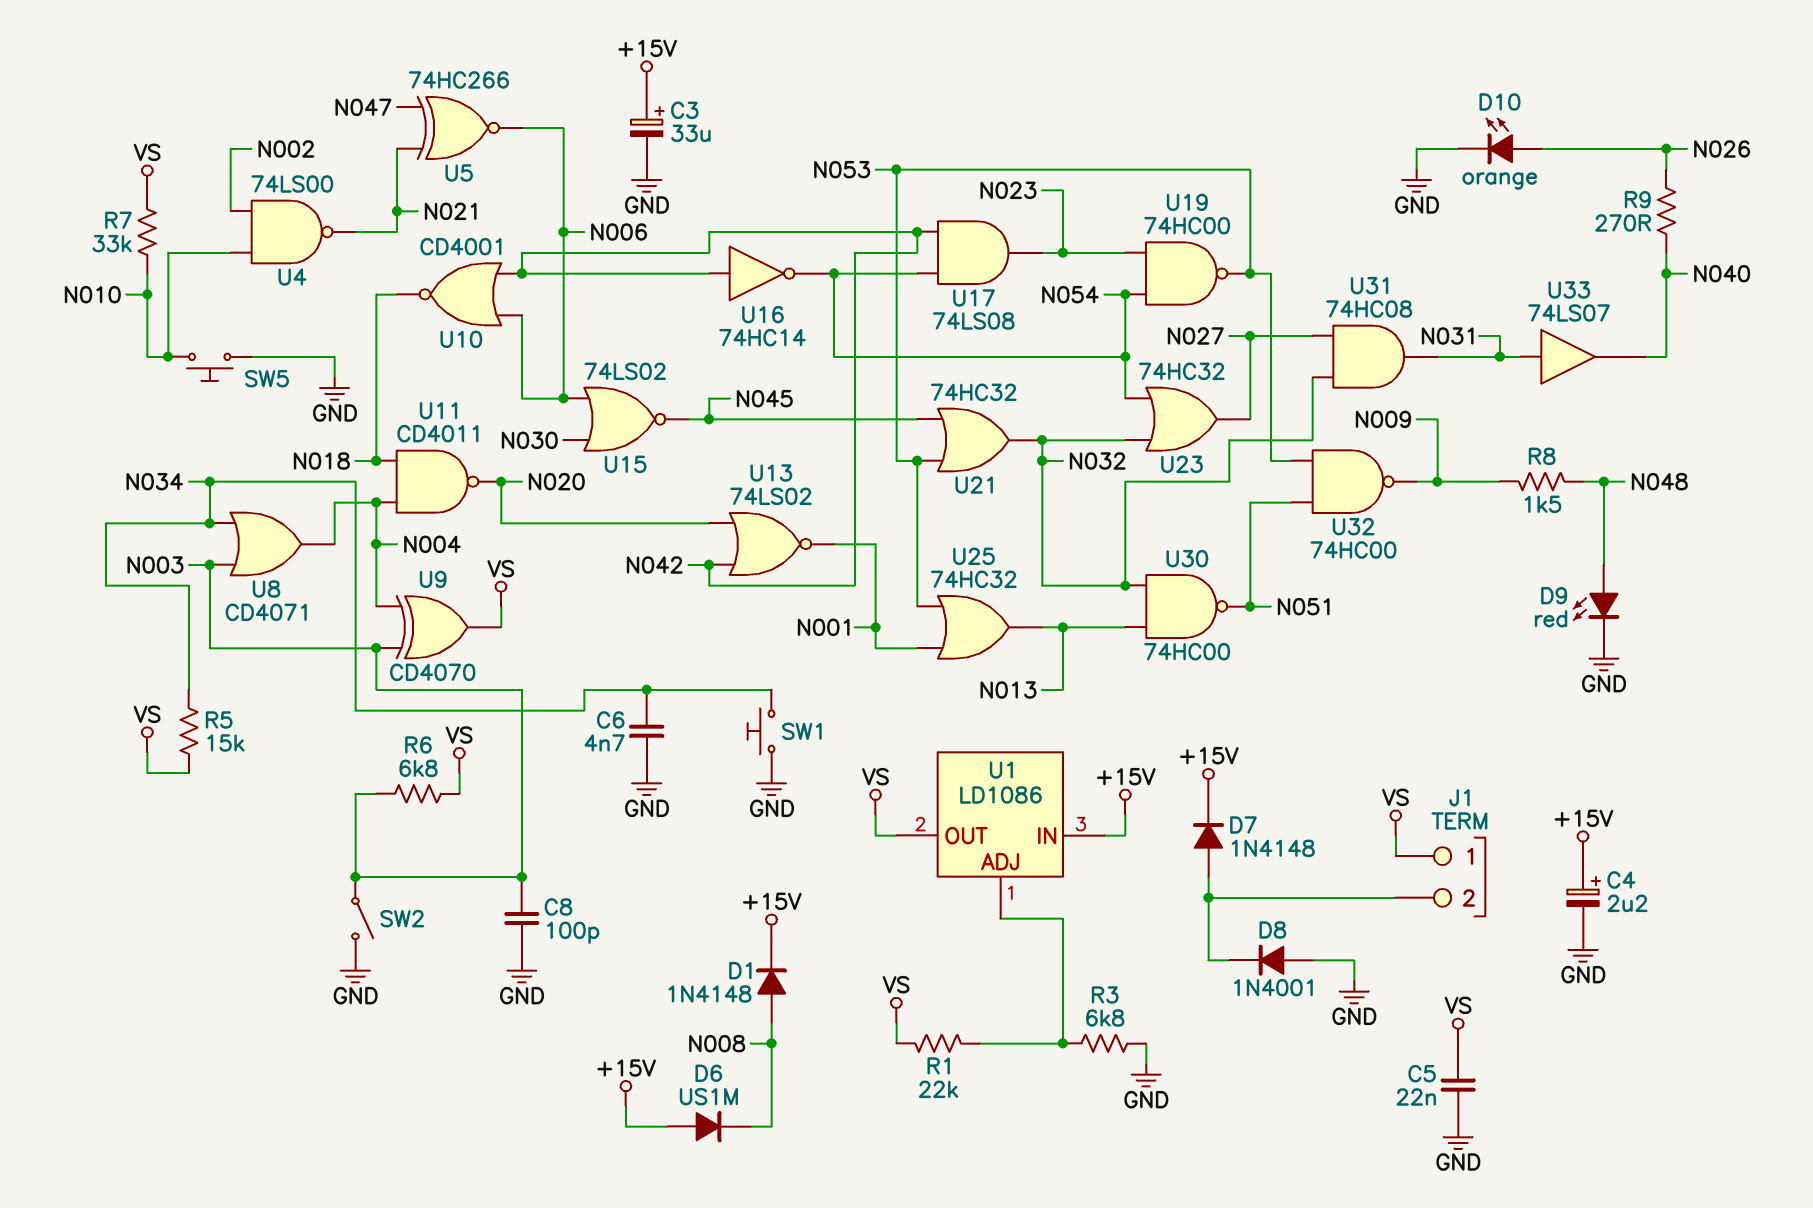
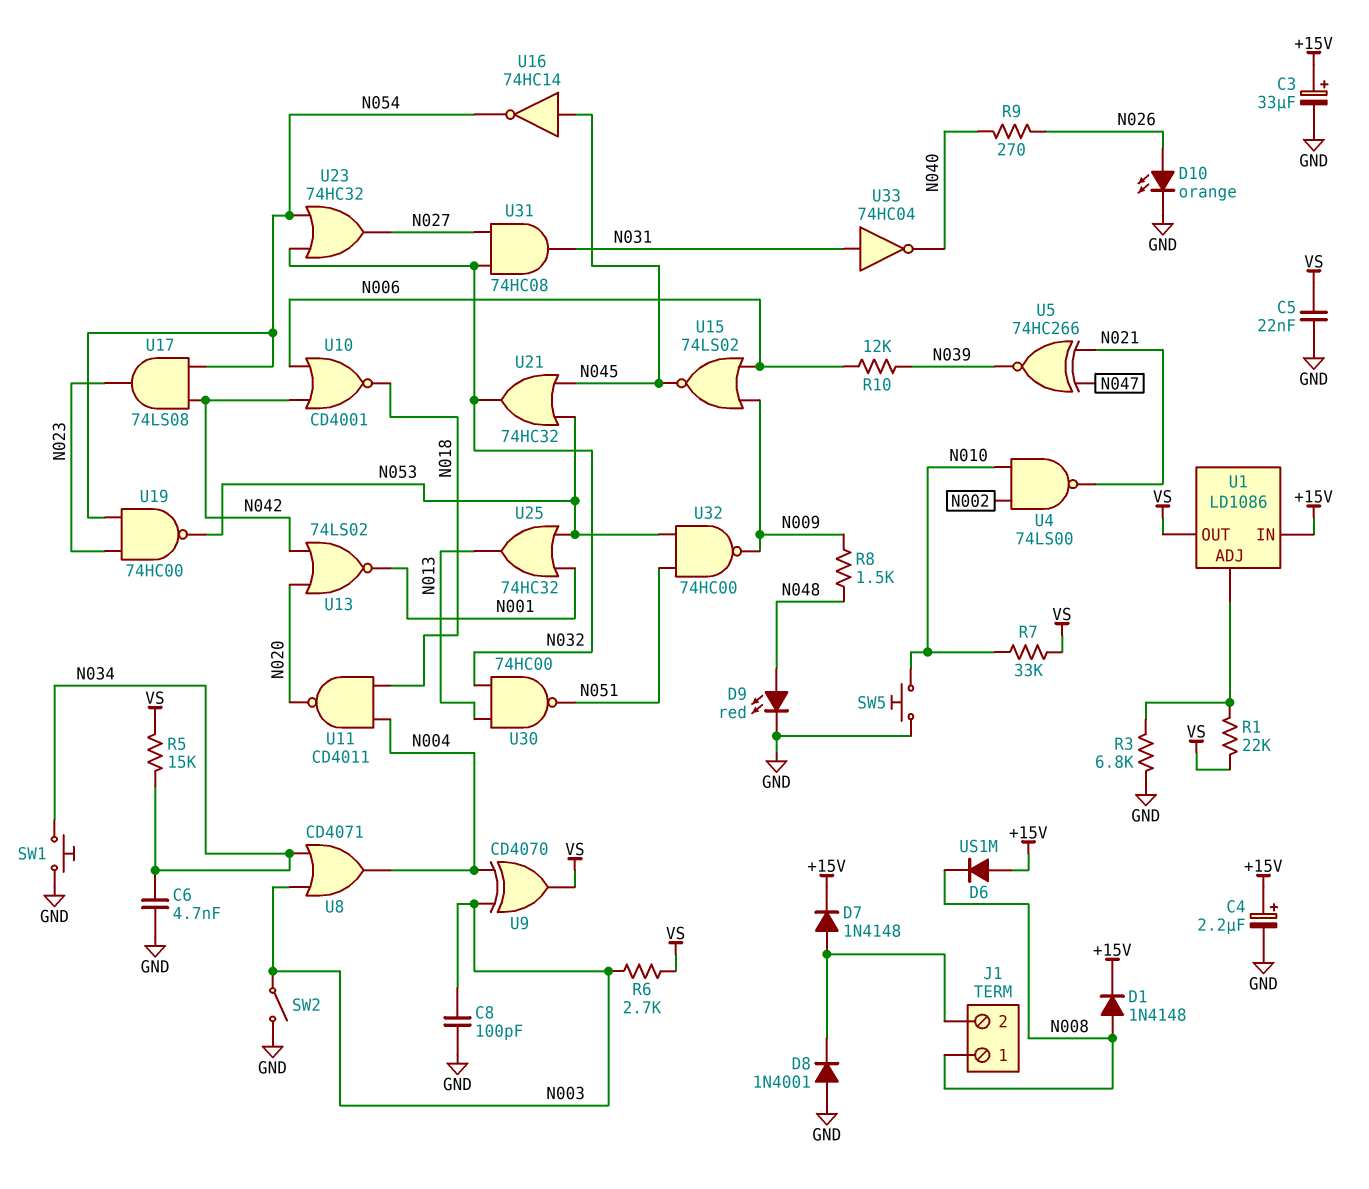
J1 pin 1: VS -> N008
R6: 6.8k (N003, VS) -> 2.7k (N003, VS)
R10: none -> 12k (N006, N039)
U5: XNOR 74HC266 (in N021, in N047, out N006) -> XNOR 74HC266 (in N021, in N047, out N039)
U15: NOR 74LS02 (in N006, in N030, out N045) -> NOR 74LS02 (in N006, in N009, out N045)
U16: NOT 74HC14 (in N042, out N054) -> NOT 74HC14 (in N045, out N054)
U33: buffer 74LS07 (in N031, out N040) -> NOT 74HC04 (in N031, out N040)

